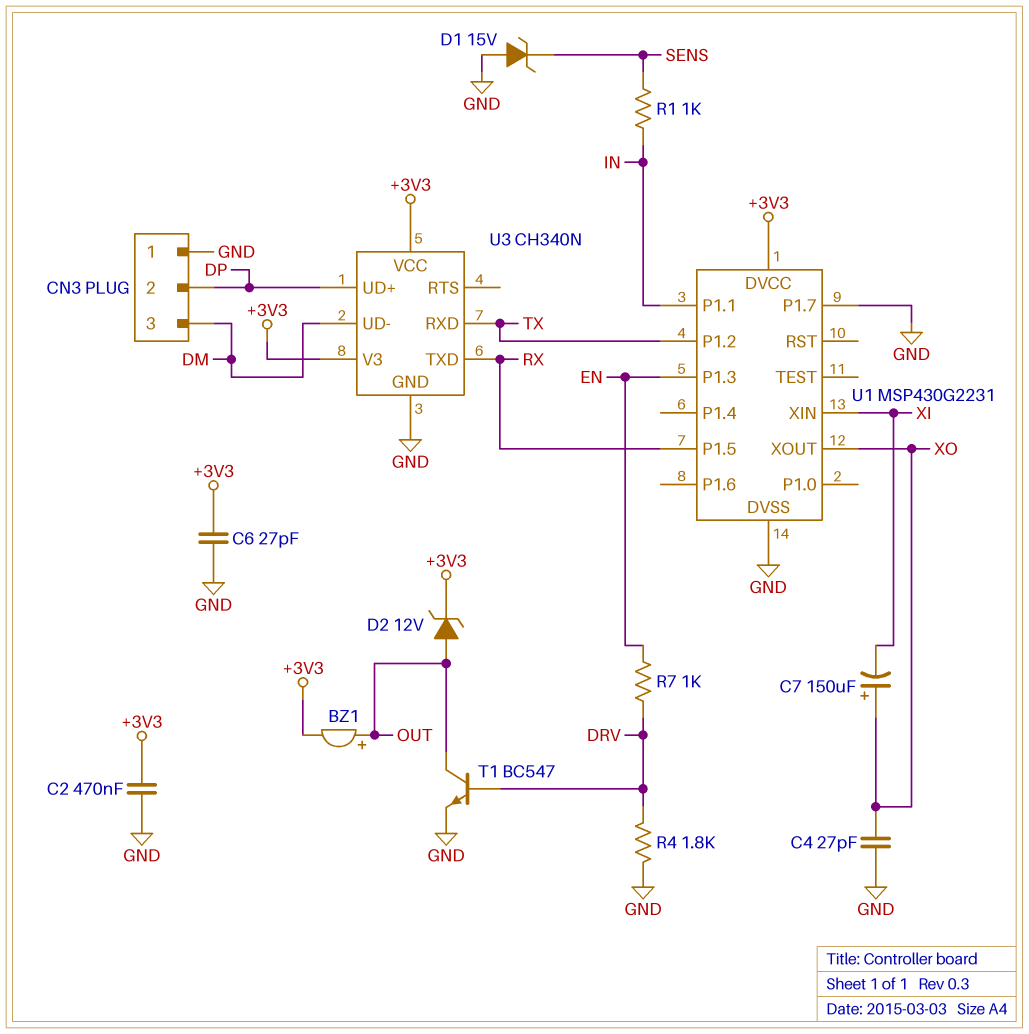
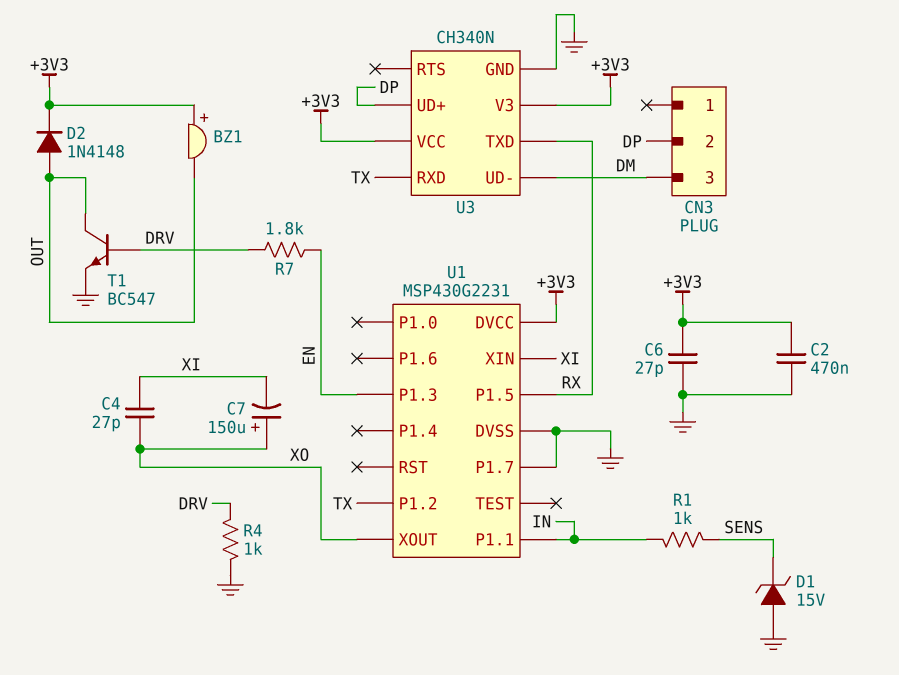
BZ1: buzzer (plus OUT, minus +3V3) -> buzzer (plus +3V3, minus OUT)
C4: 27pF (GND, XO) -> 27pF (XI, XO)
CN3 pin 1: GND -> none
D2: zener 12V (A OUT, K +3V3) -> diode 1N4148 (A OUT, K +3V3)
R4: 1.8k (DRV, GND) -> 1k (DRV, GND)
R7: 1k (DRV, EN) -> 1.8k (DRV, EN)

